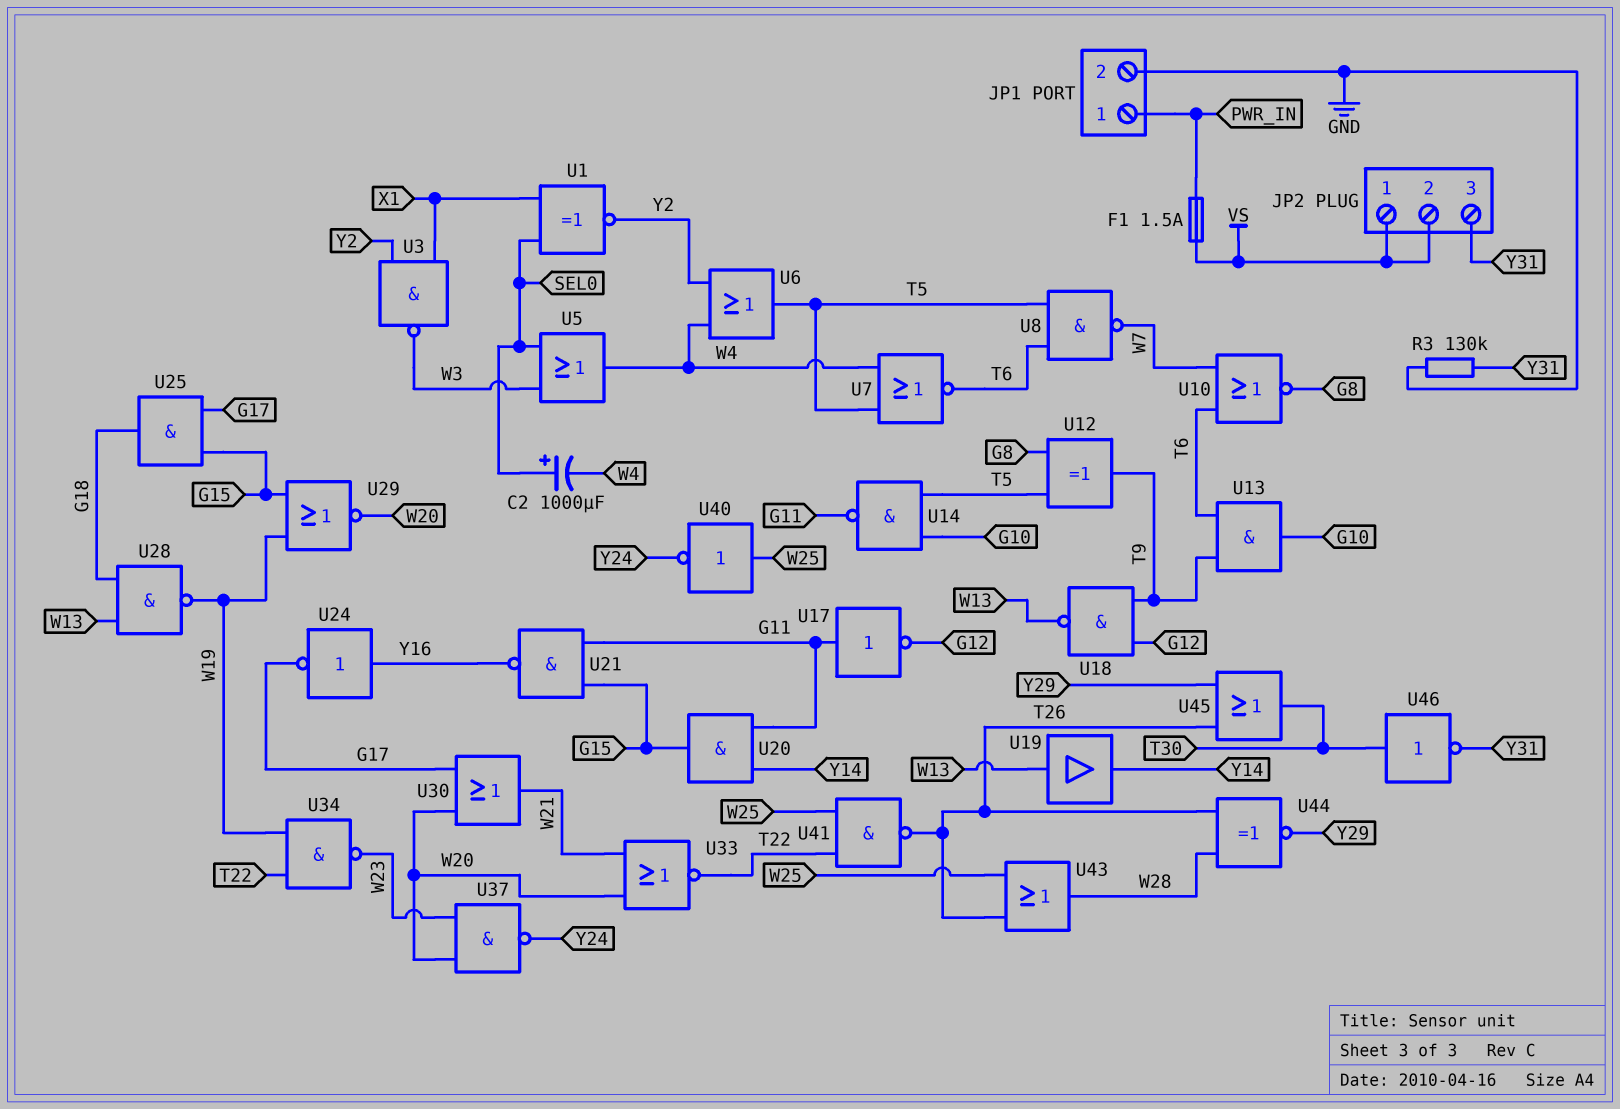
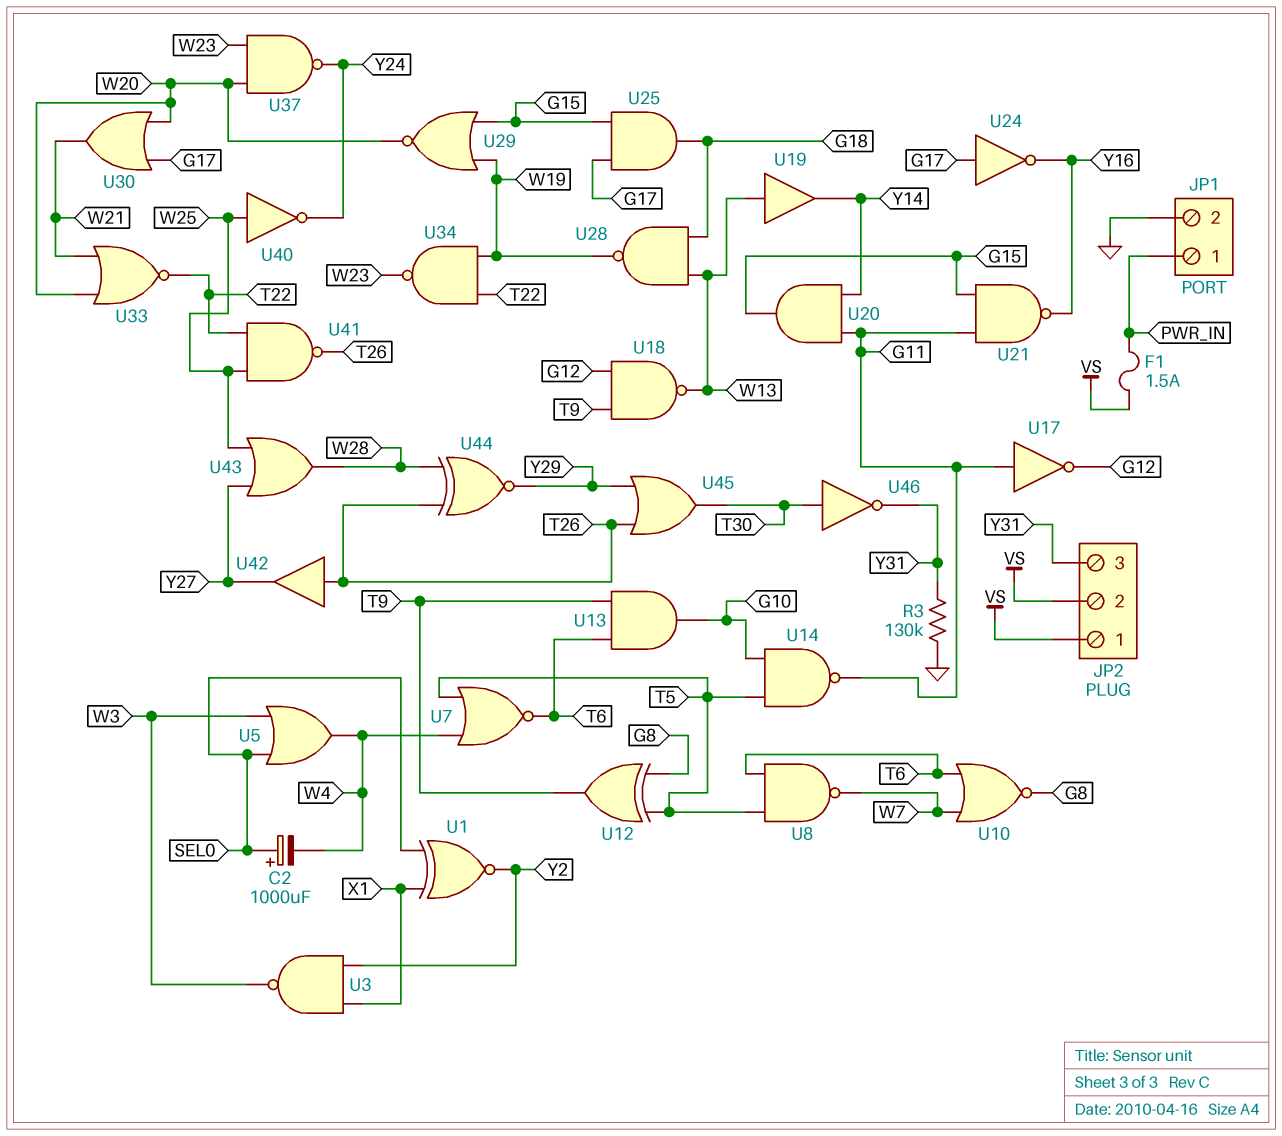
U6: OR (in W4, in Y2, out T5) -> none
U24: NOT (in Y16, out G17) -> NOT (in G17, out Y16)
U42: none -> buffer (in T26, out Y27)
U43: OR (in T26, in W25, out W28) -> OR (in W25, in Y27, out W28)

